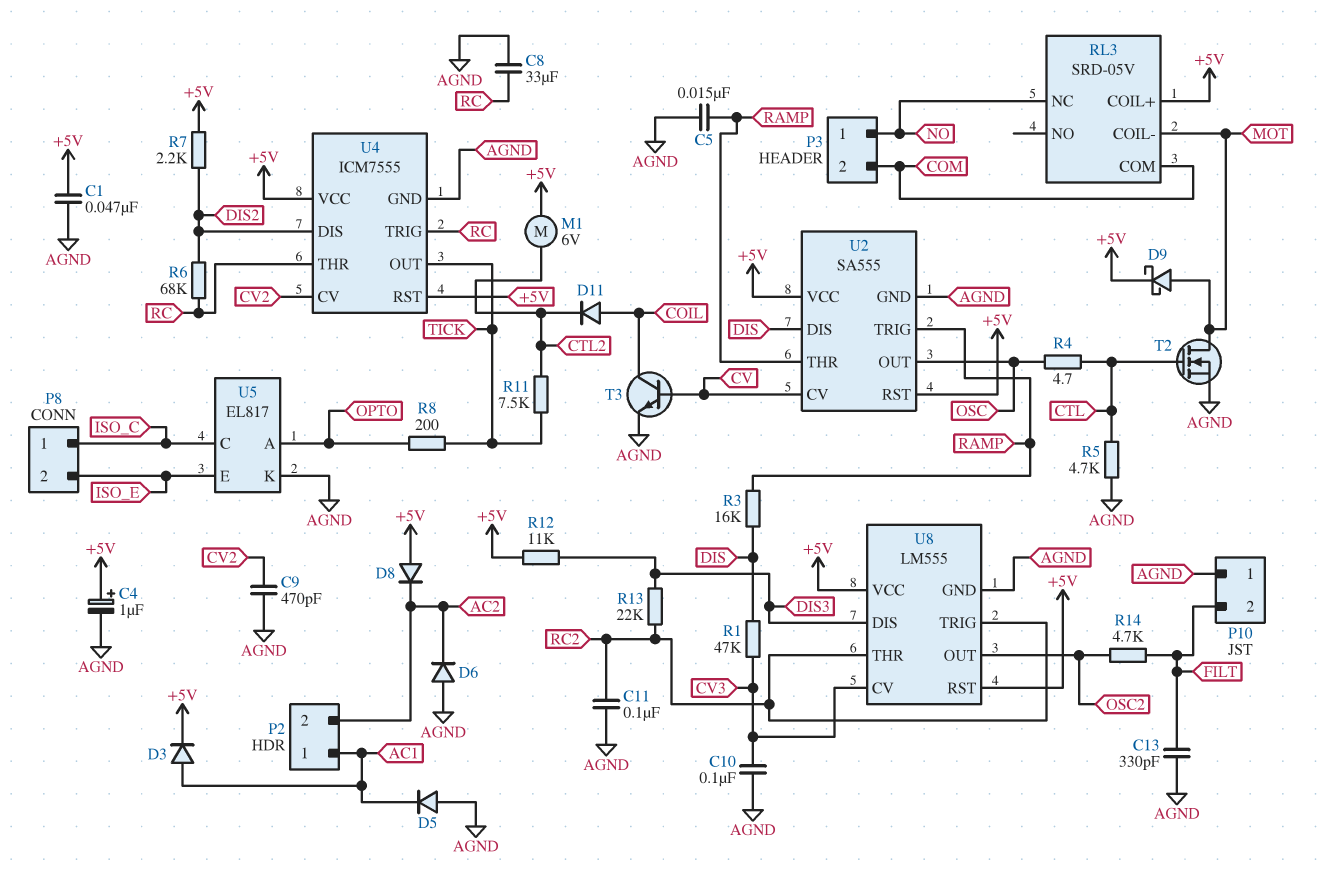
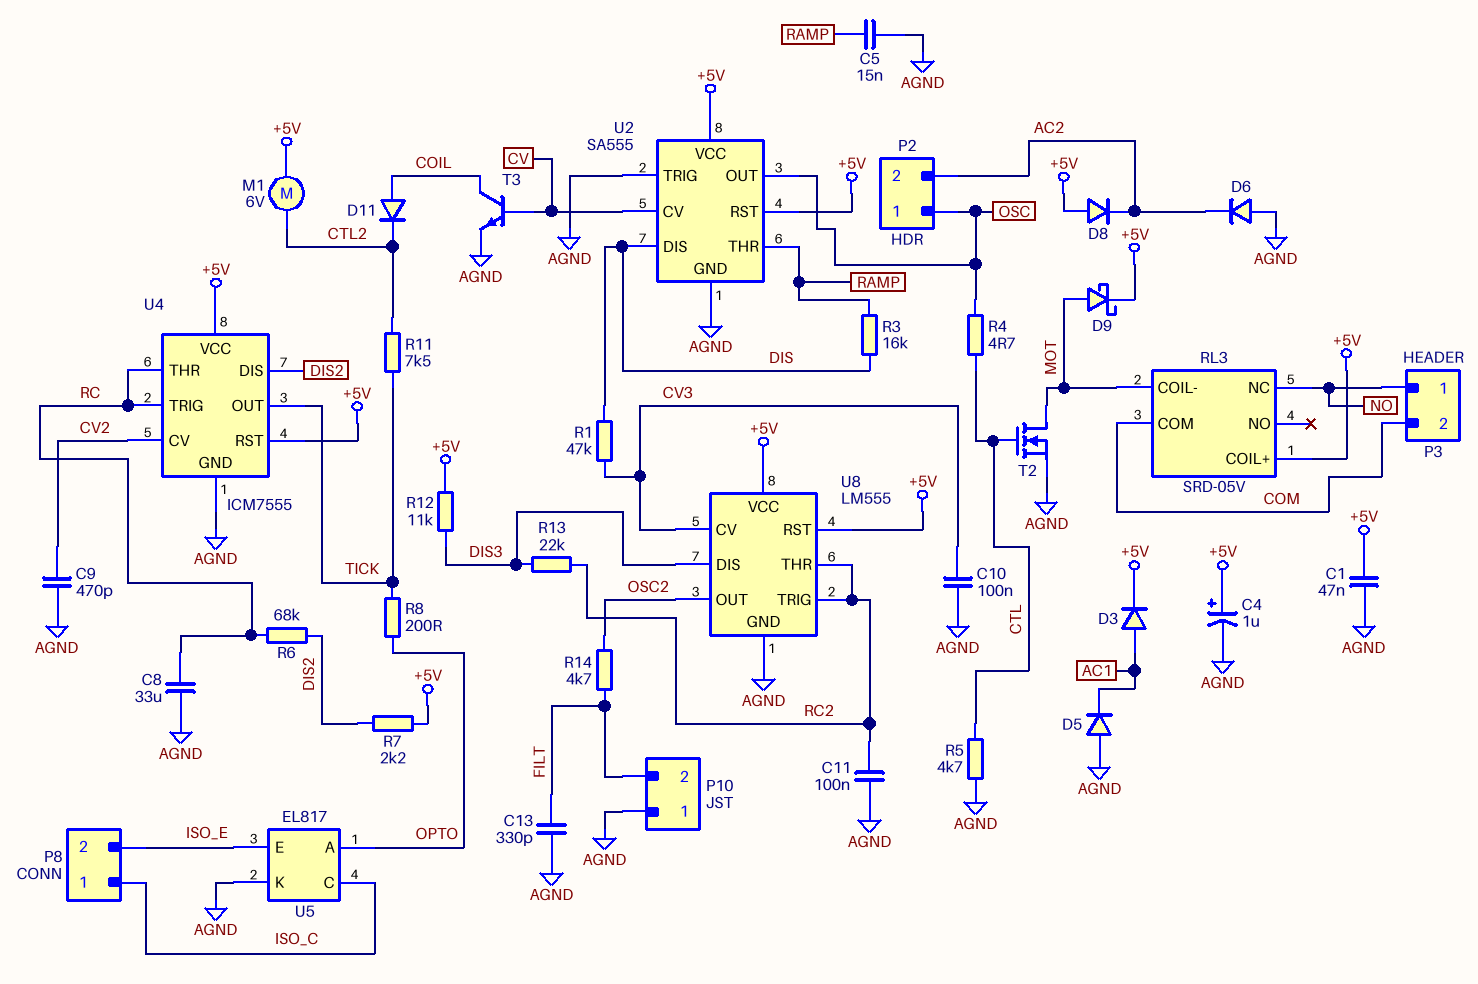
P2 pin 1: AC1 -> OSC
U2 pin TRIG: RAMP -> AGND

